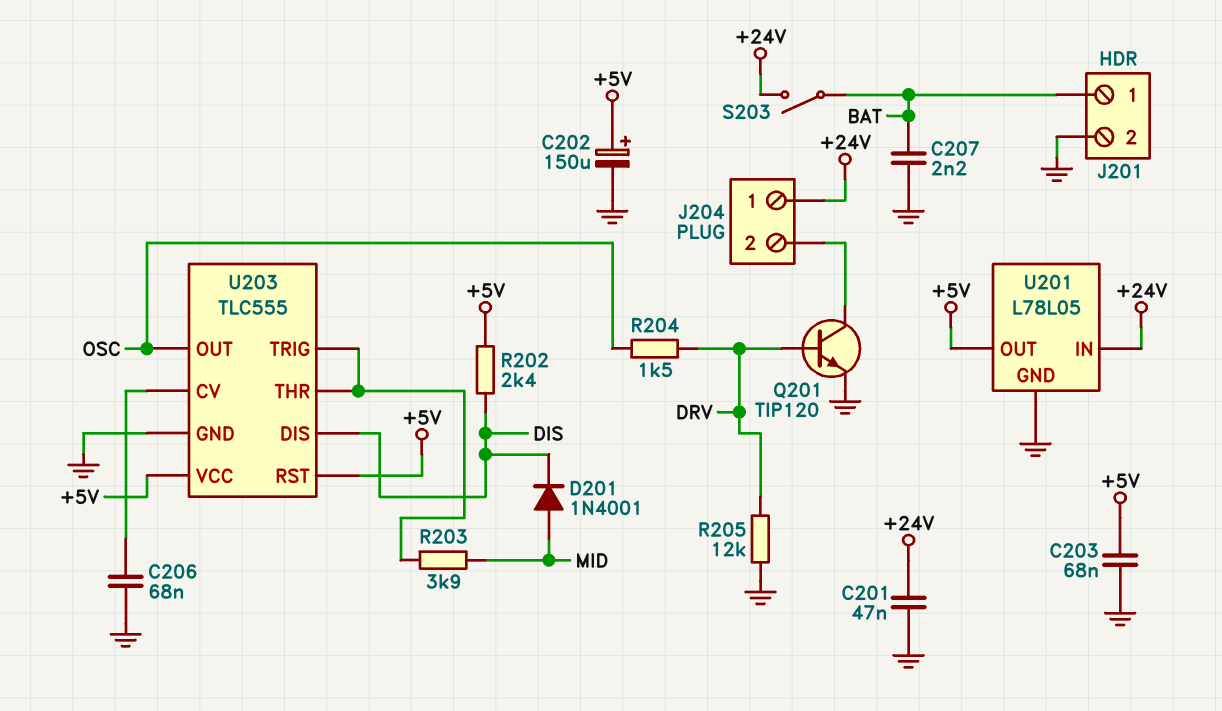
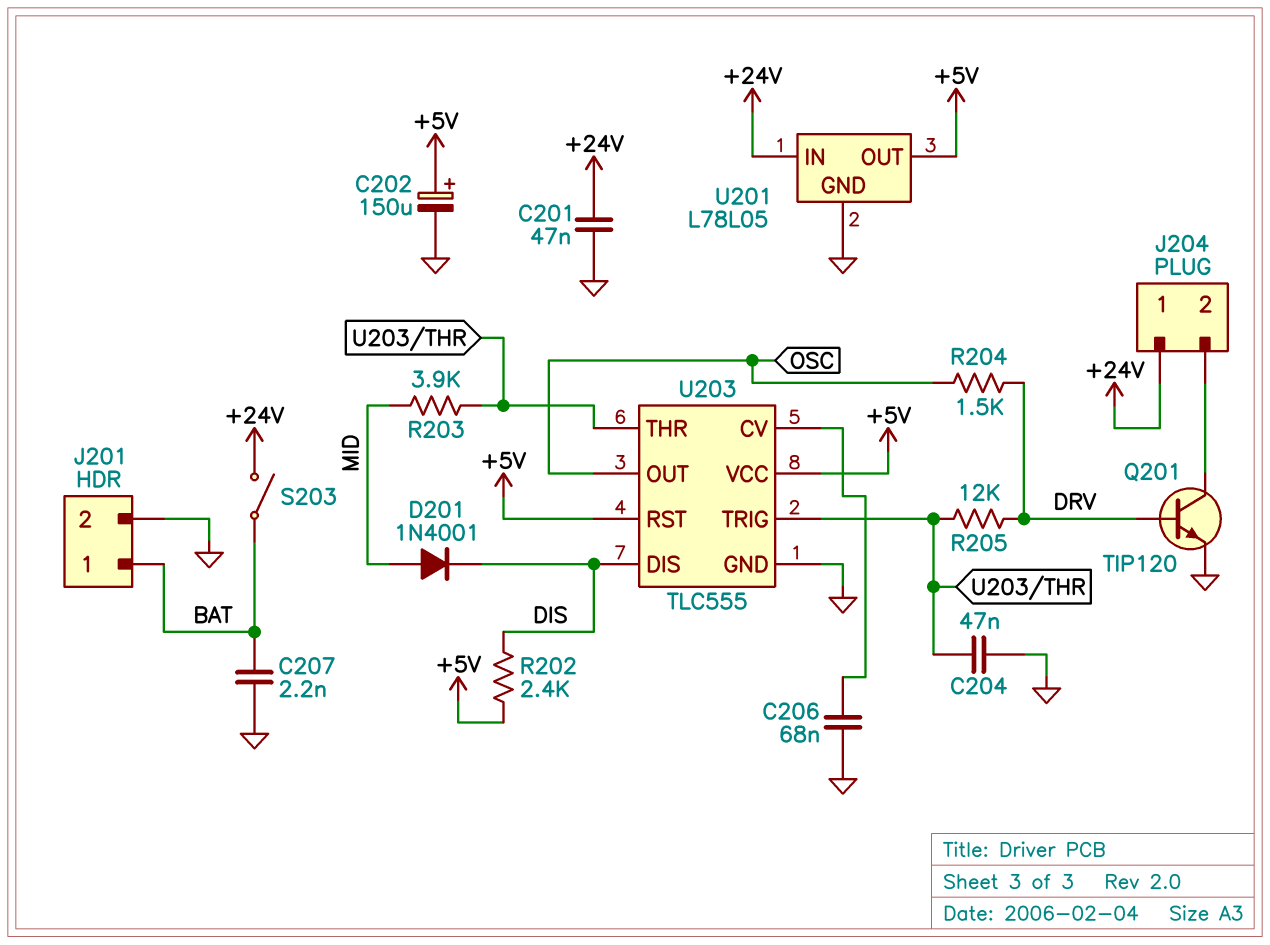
C203: 68nF (+5V, GND) -> none
C204: none -> 47nF (GND, U203/THR)
R205: 12k (DRV, GND) -> 12k (DRV, U203/THR)

